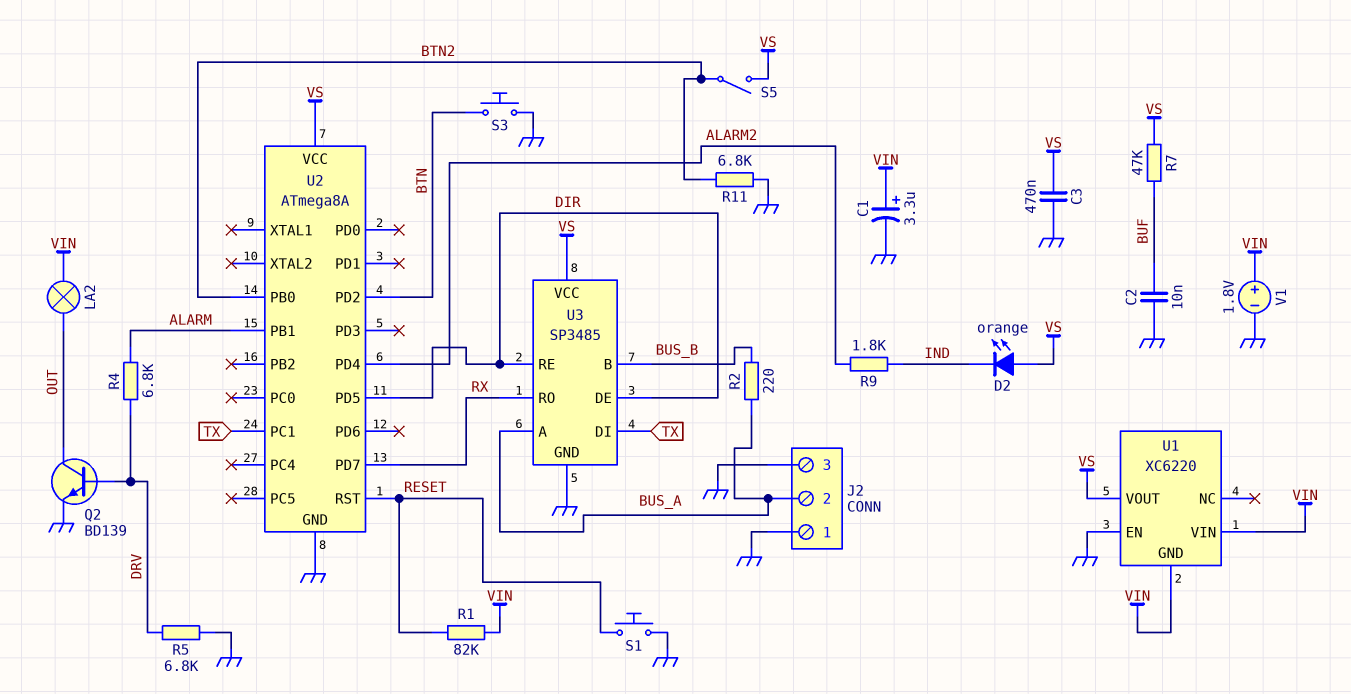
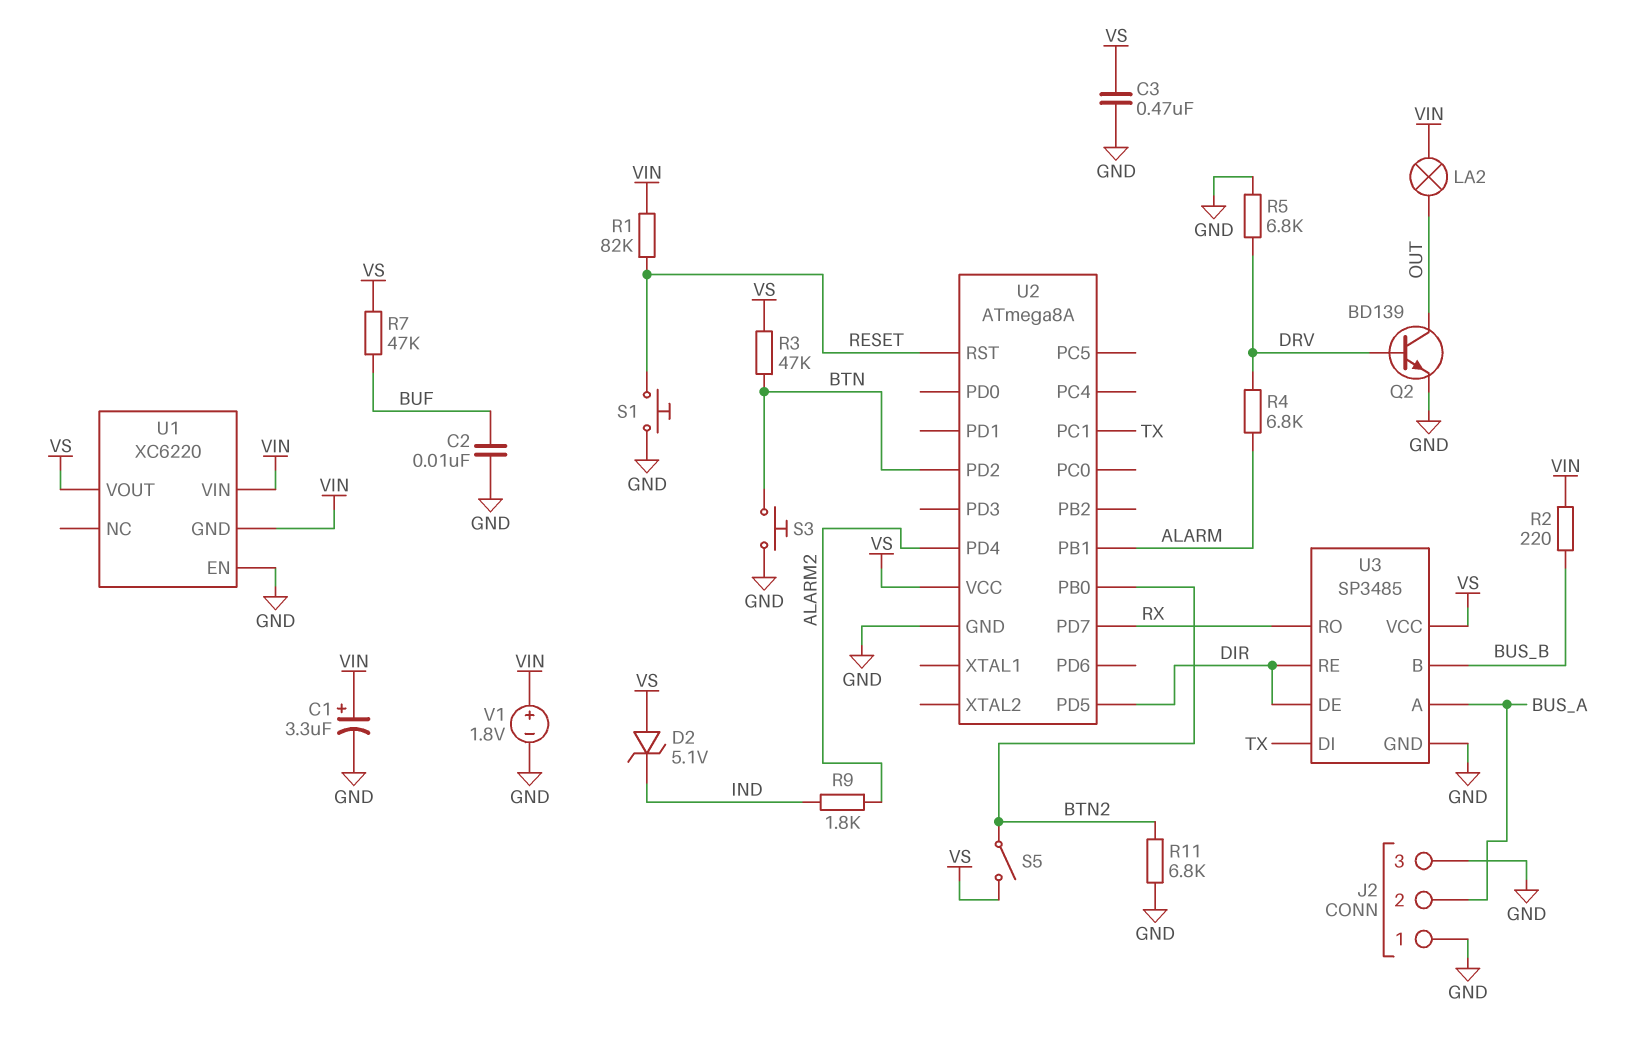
D2: LED orange (A VS, K IND) -> zener 5.1V (A VS, K IND)
R2: 220 (BUS_A, BUS_B) -> 220 (BUS_B, VIN)
R3: none -> 47k (BTN, VS)

